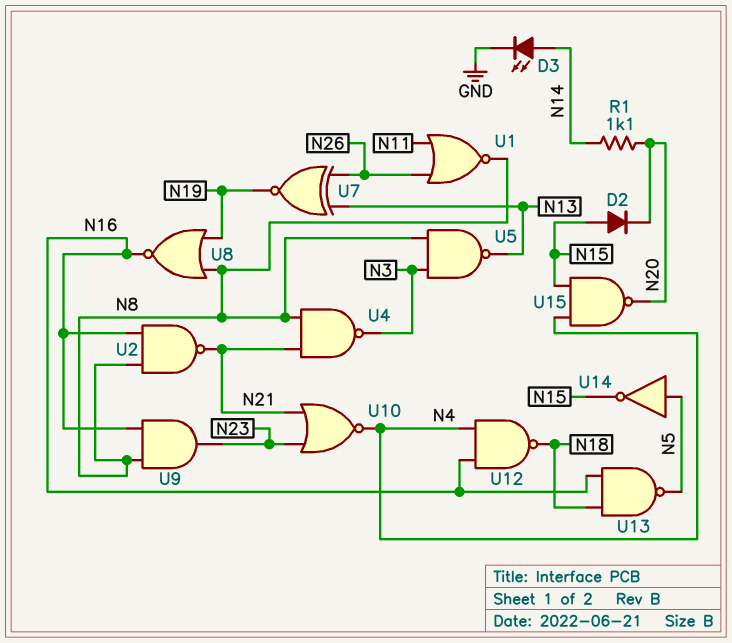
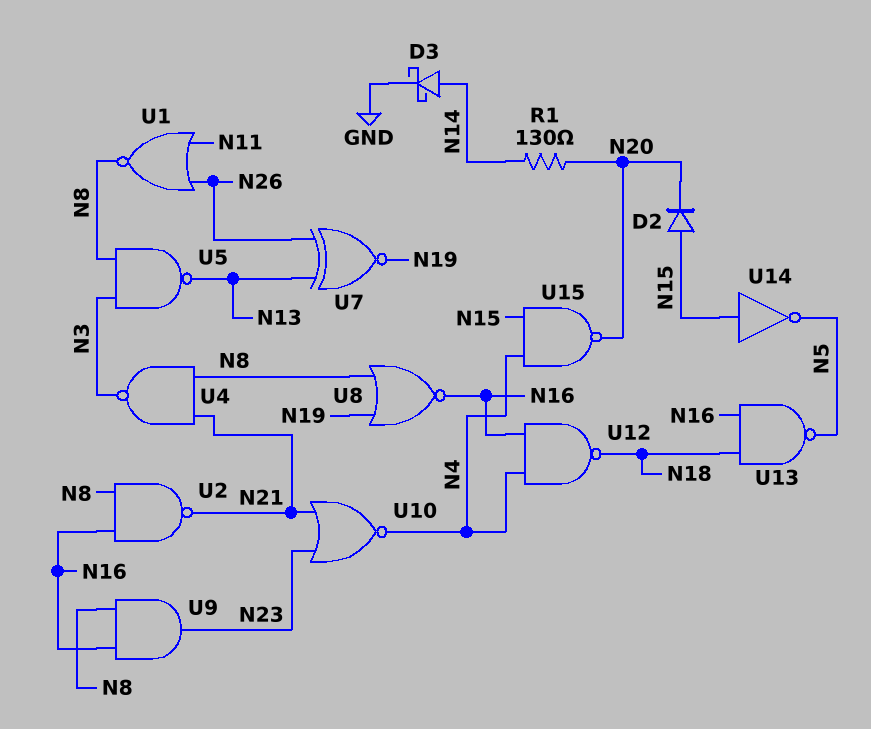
D3: LED (A N14, K GND) -> schottky (A N14, K GND)
R1: 1.1k (N14, N20) -> 130 (N14, N20)
U14: NOT (in N5, out N15) -> NOT (in N15, out N5)

